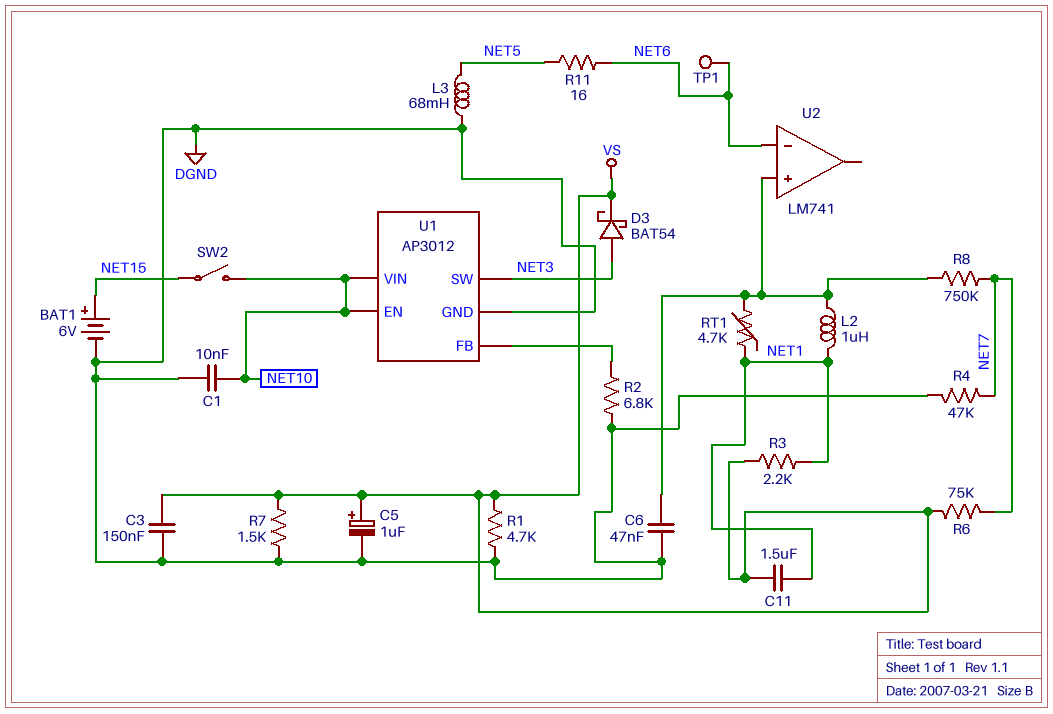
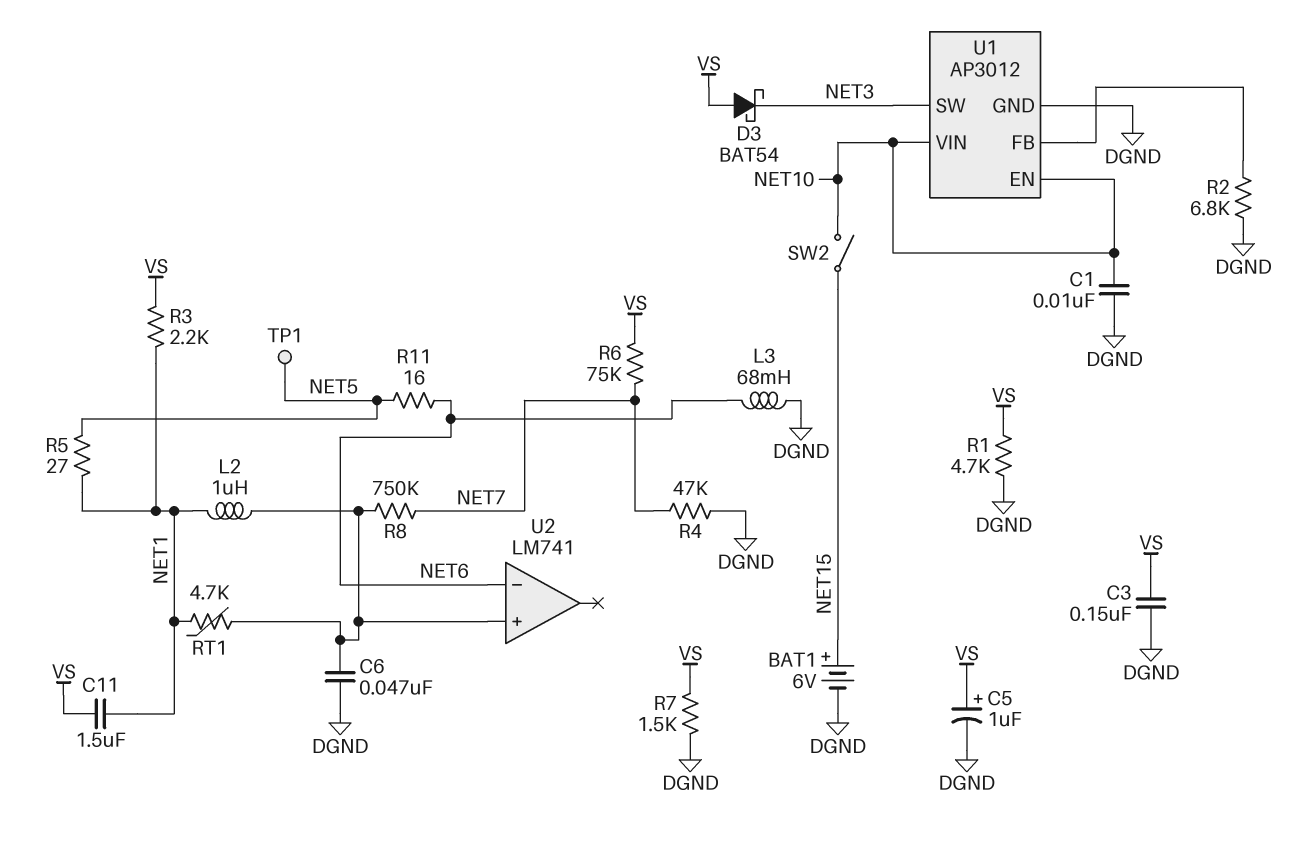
D3: schottky BAT54 (A NET3, K VS) -> schottky BAT54 (A VS, K NET3)
L3: 68mH (DGND, NET5) -> 68mH (DGND, NET6)
R5: none -> 27 (NET1, NET5)
TP1: test point (NET6) -> test point (NET5)

